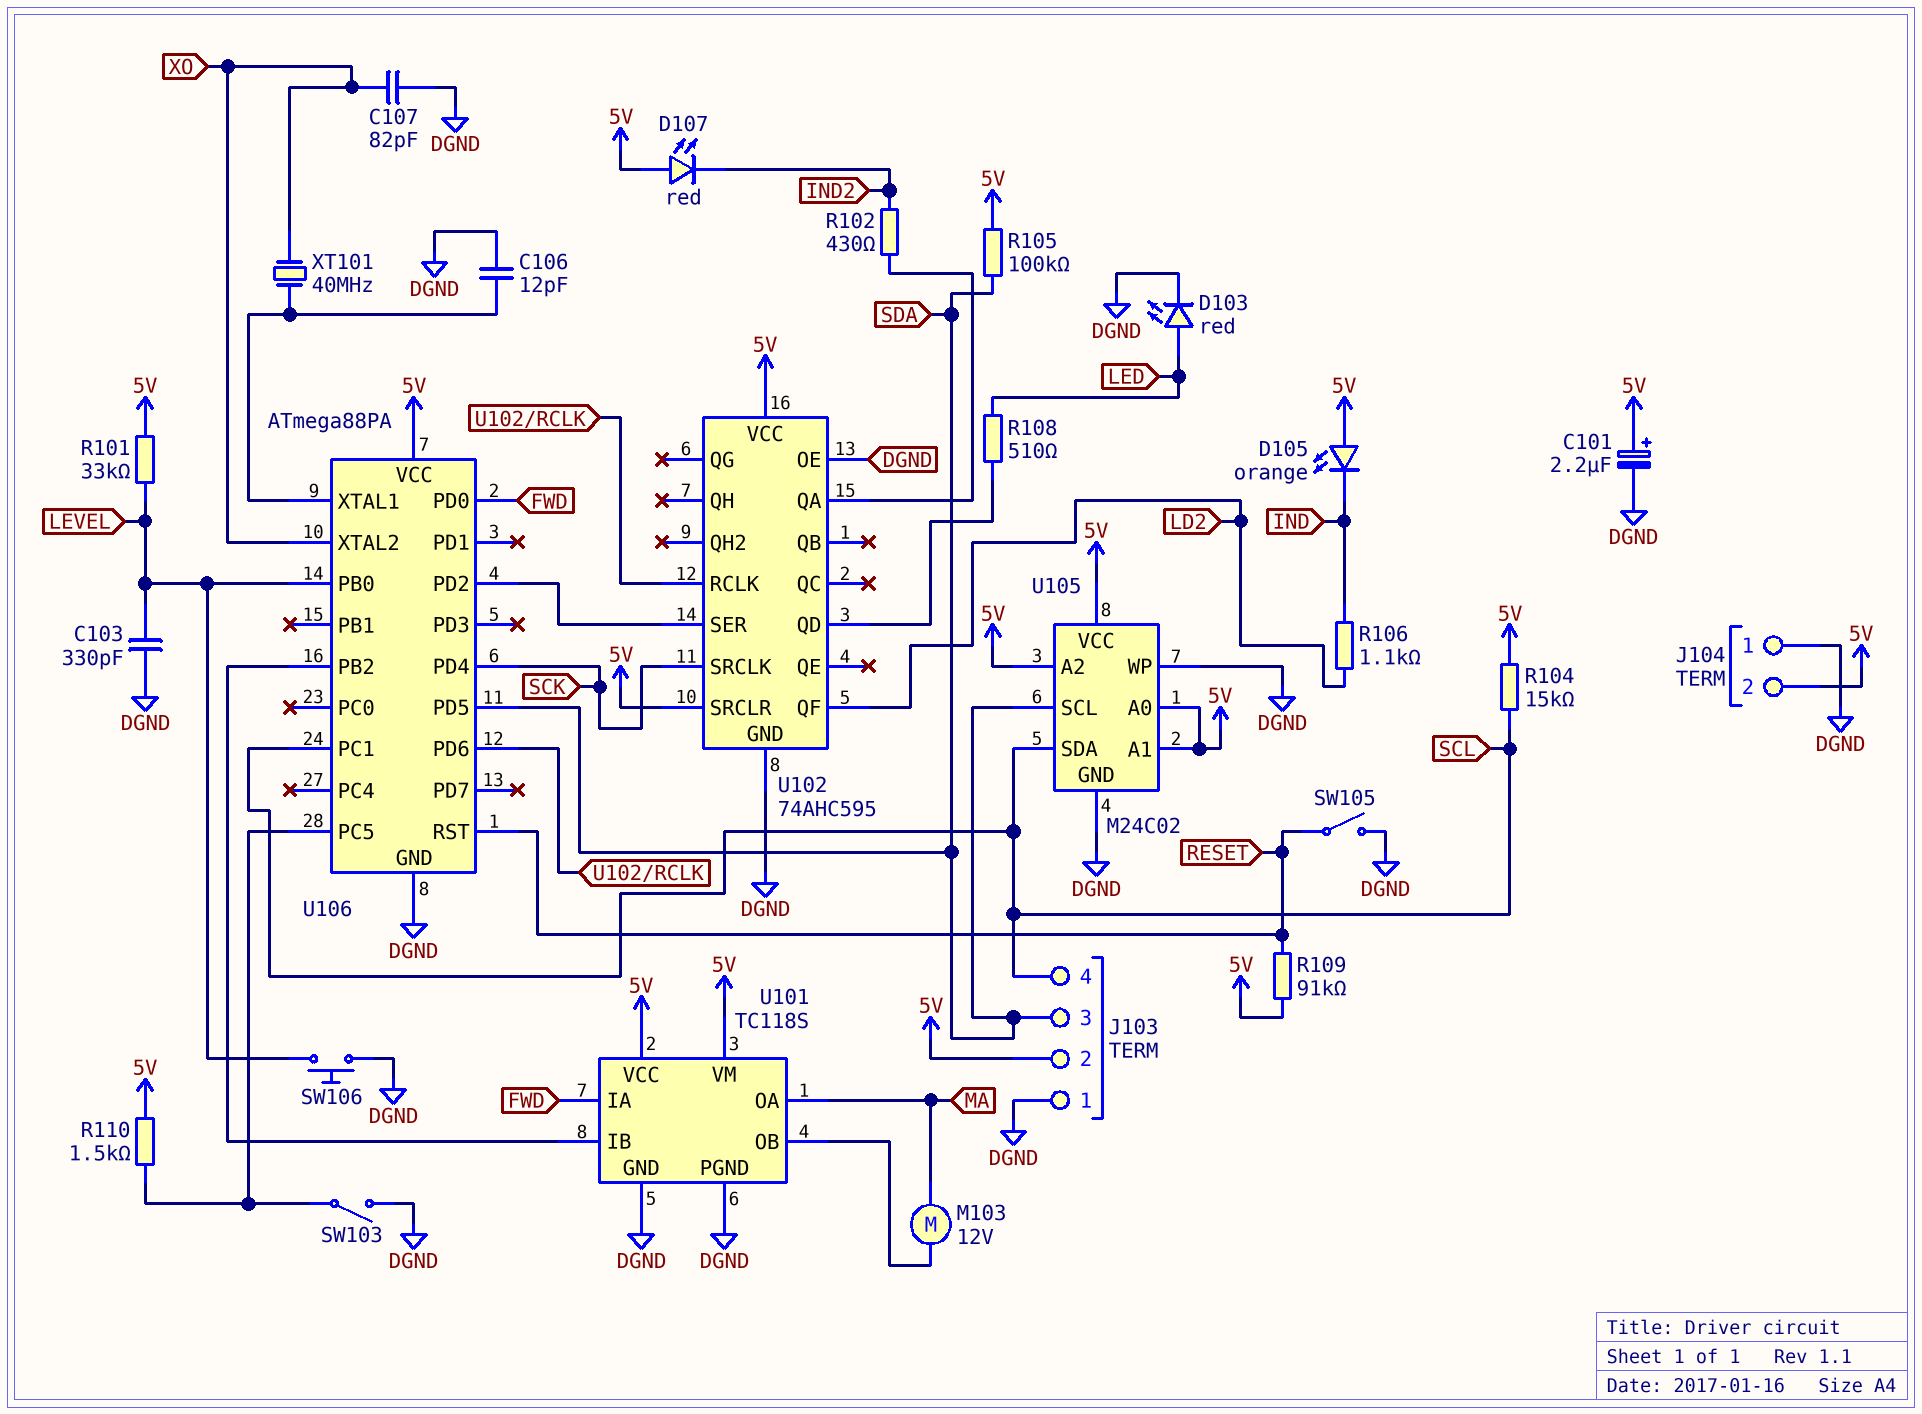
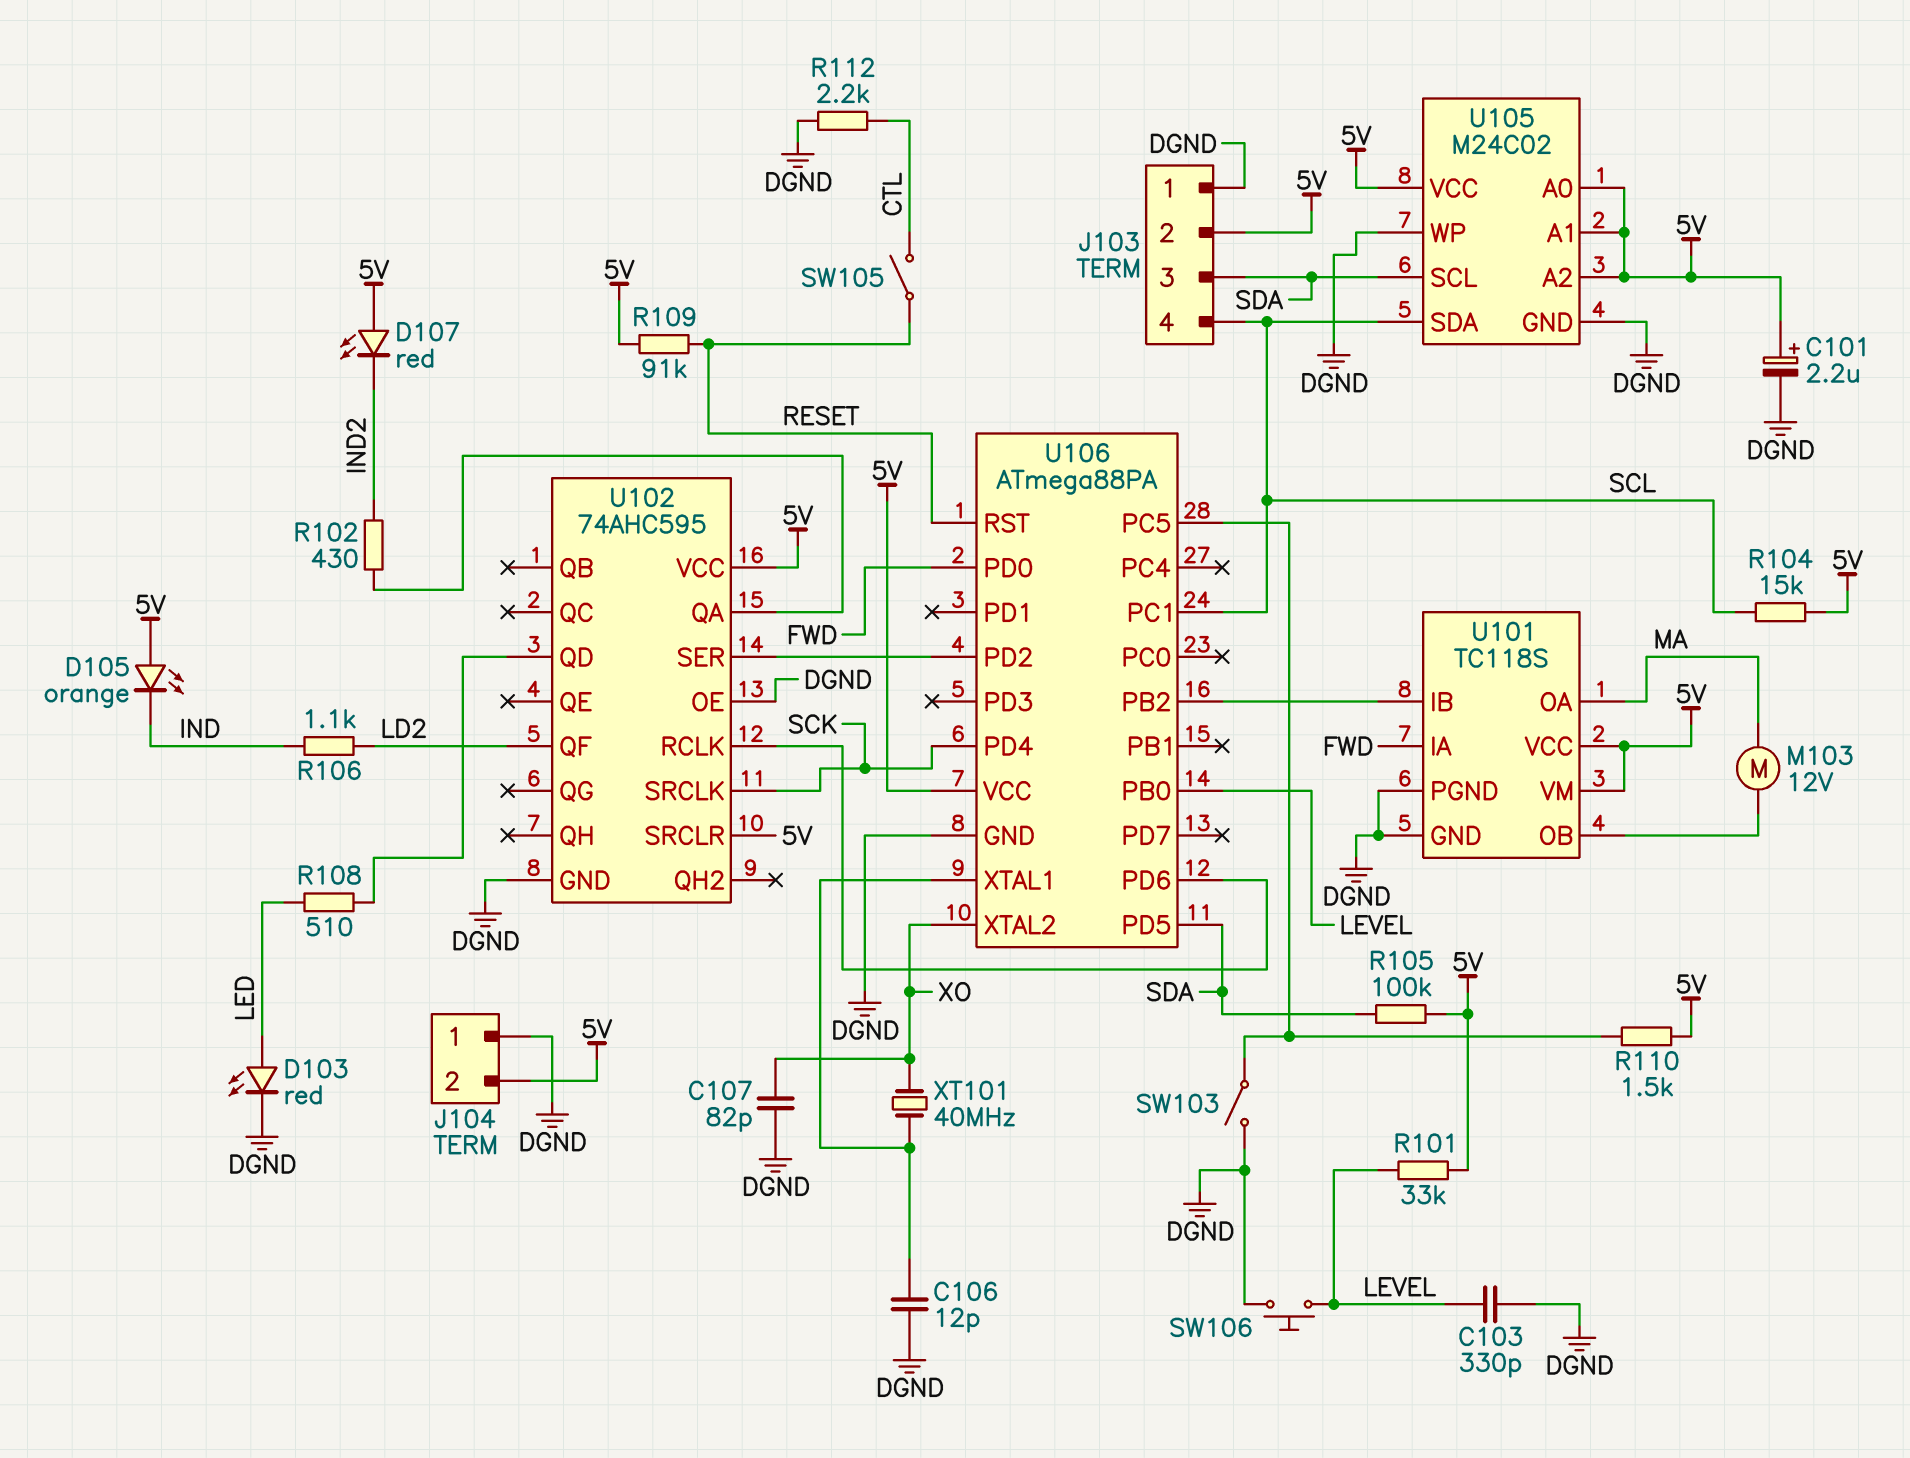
R112: none -> 2.2k (CTL, DGND)
SW105: switch (DGND, RESET) -> switch (CTL, RESET)

